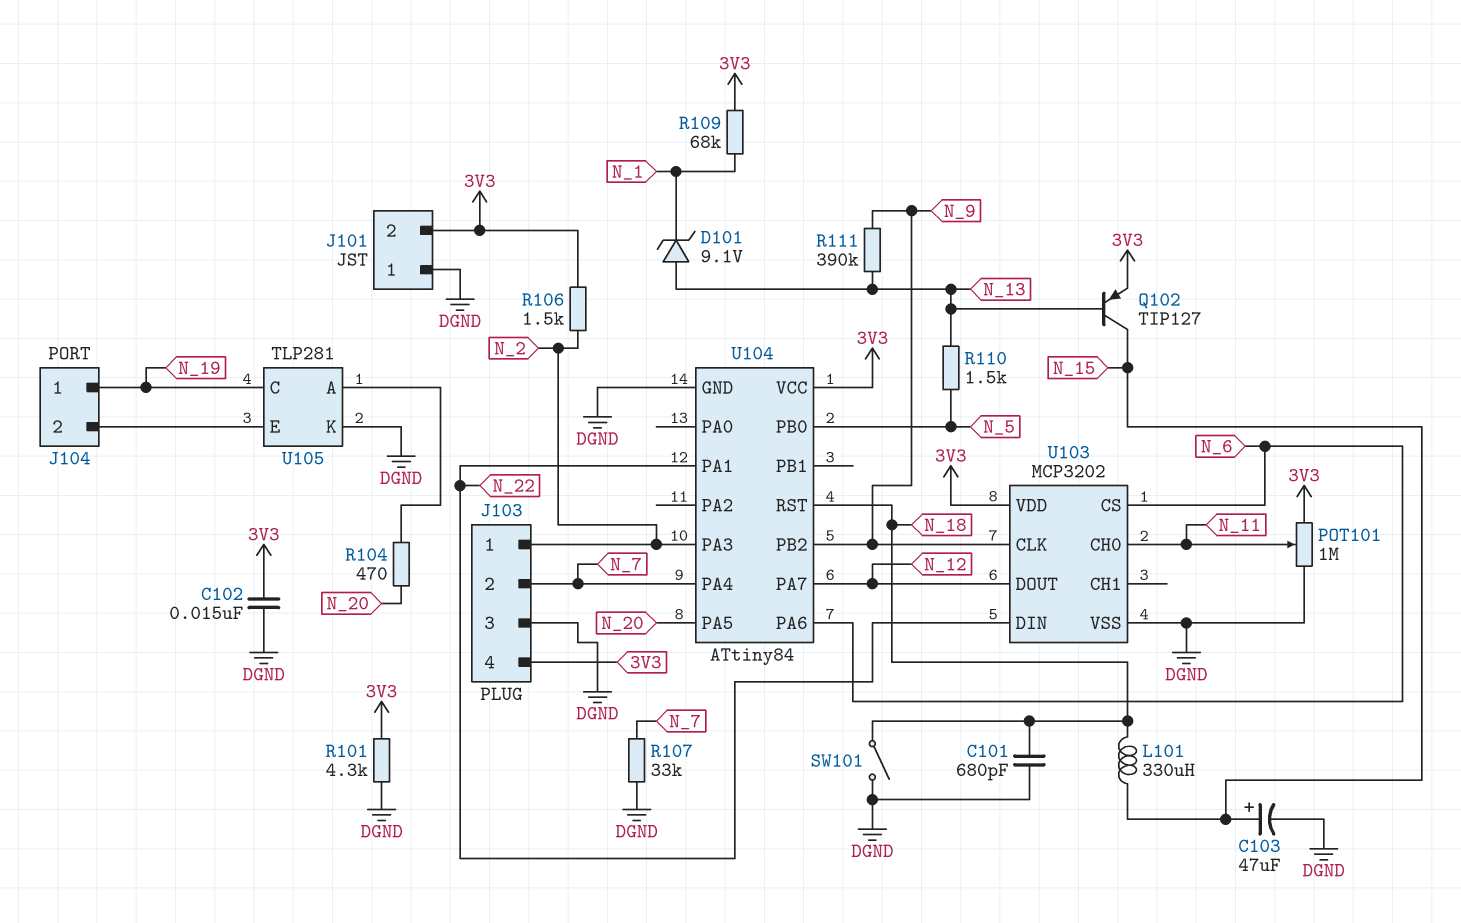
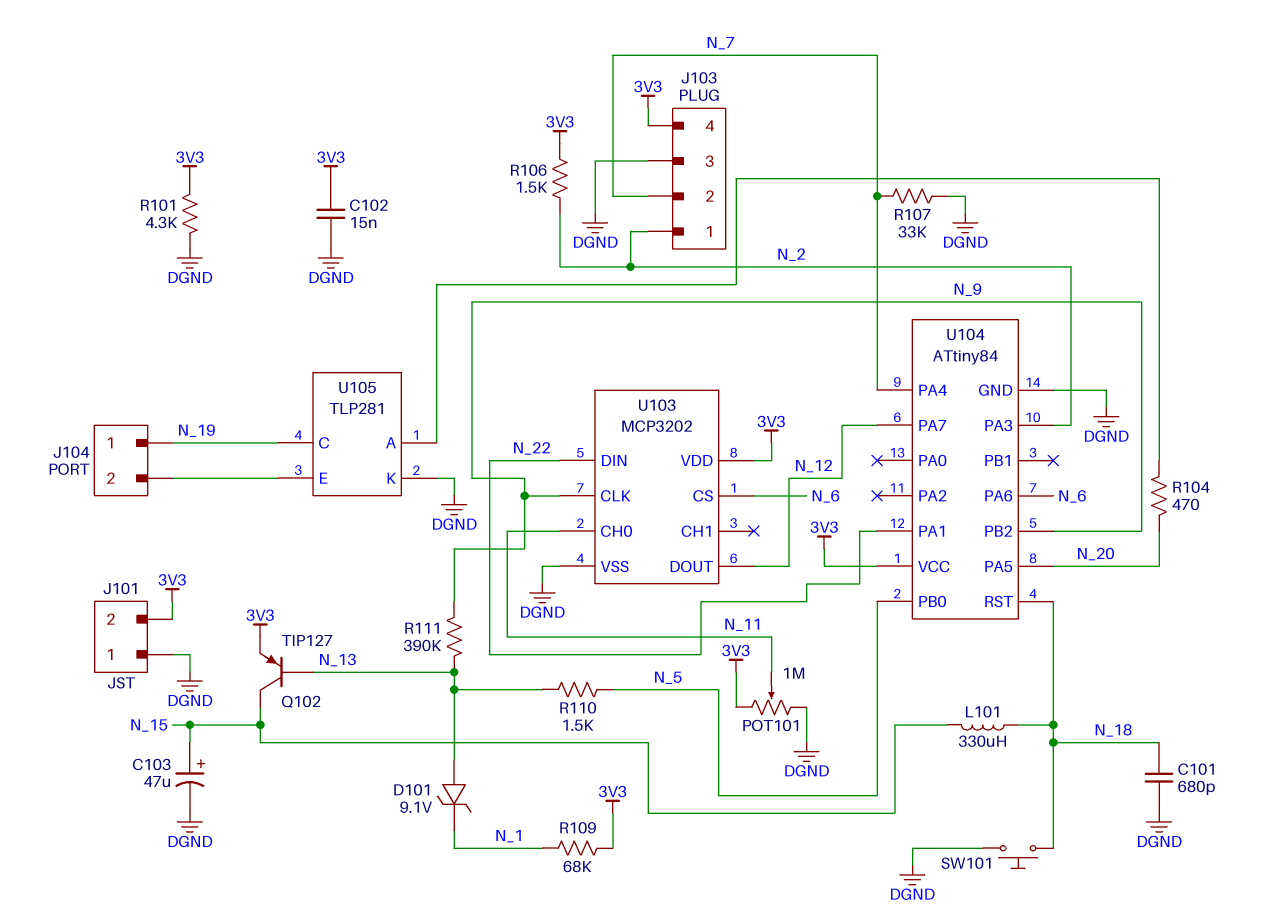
SW101: switch (DGND, N_18) -> button (DGND, N_18)

